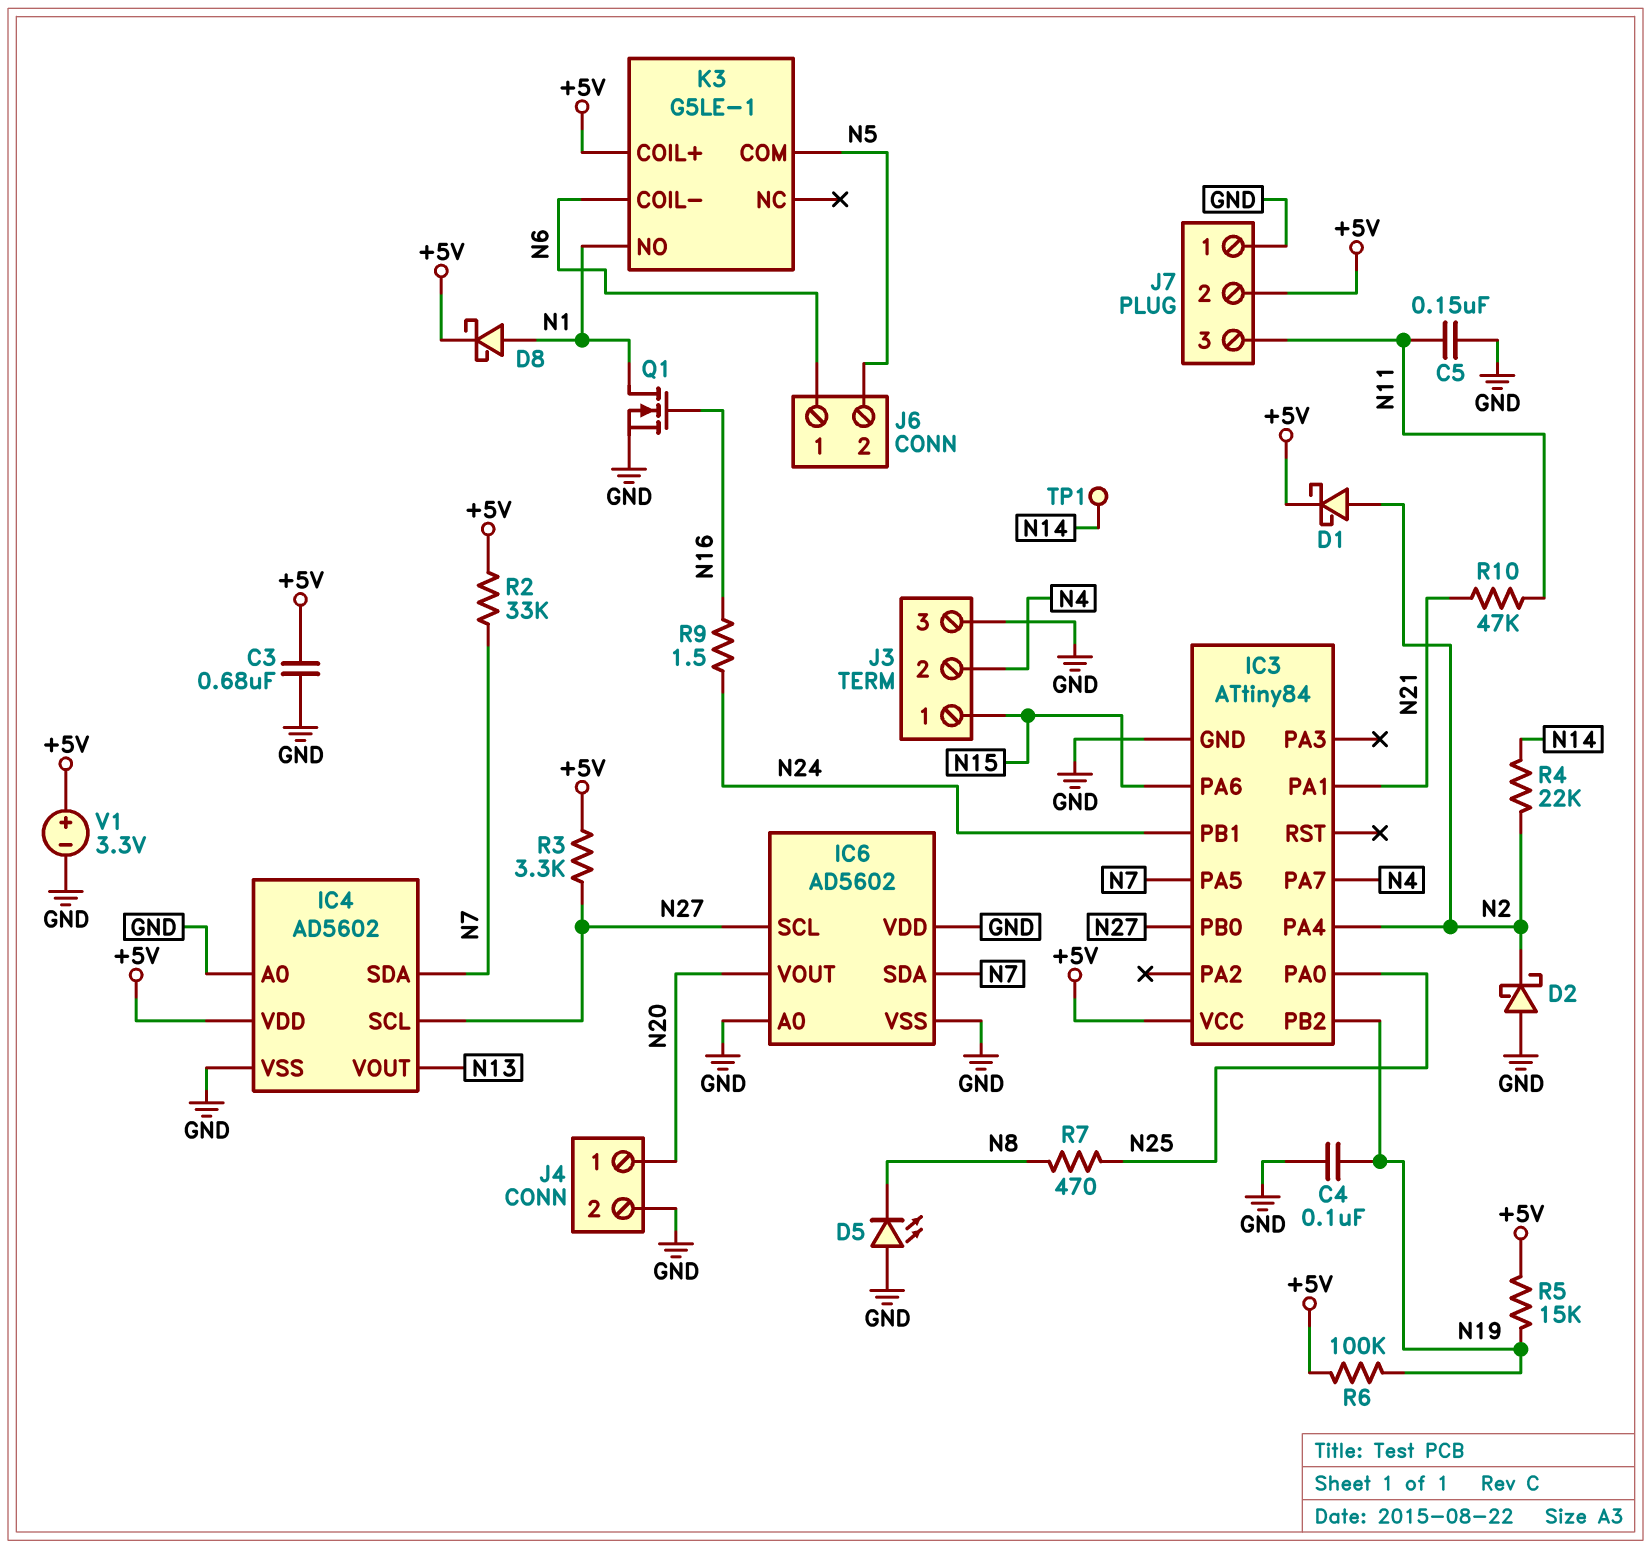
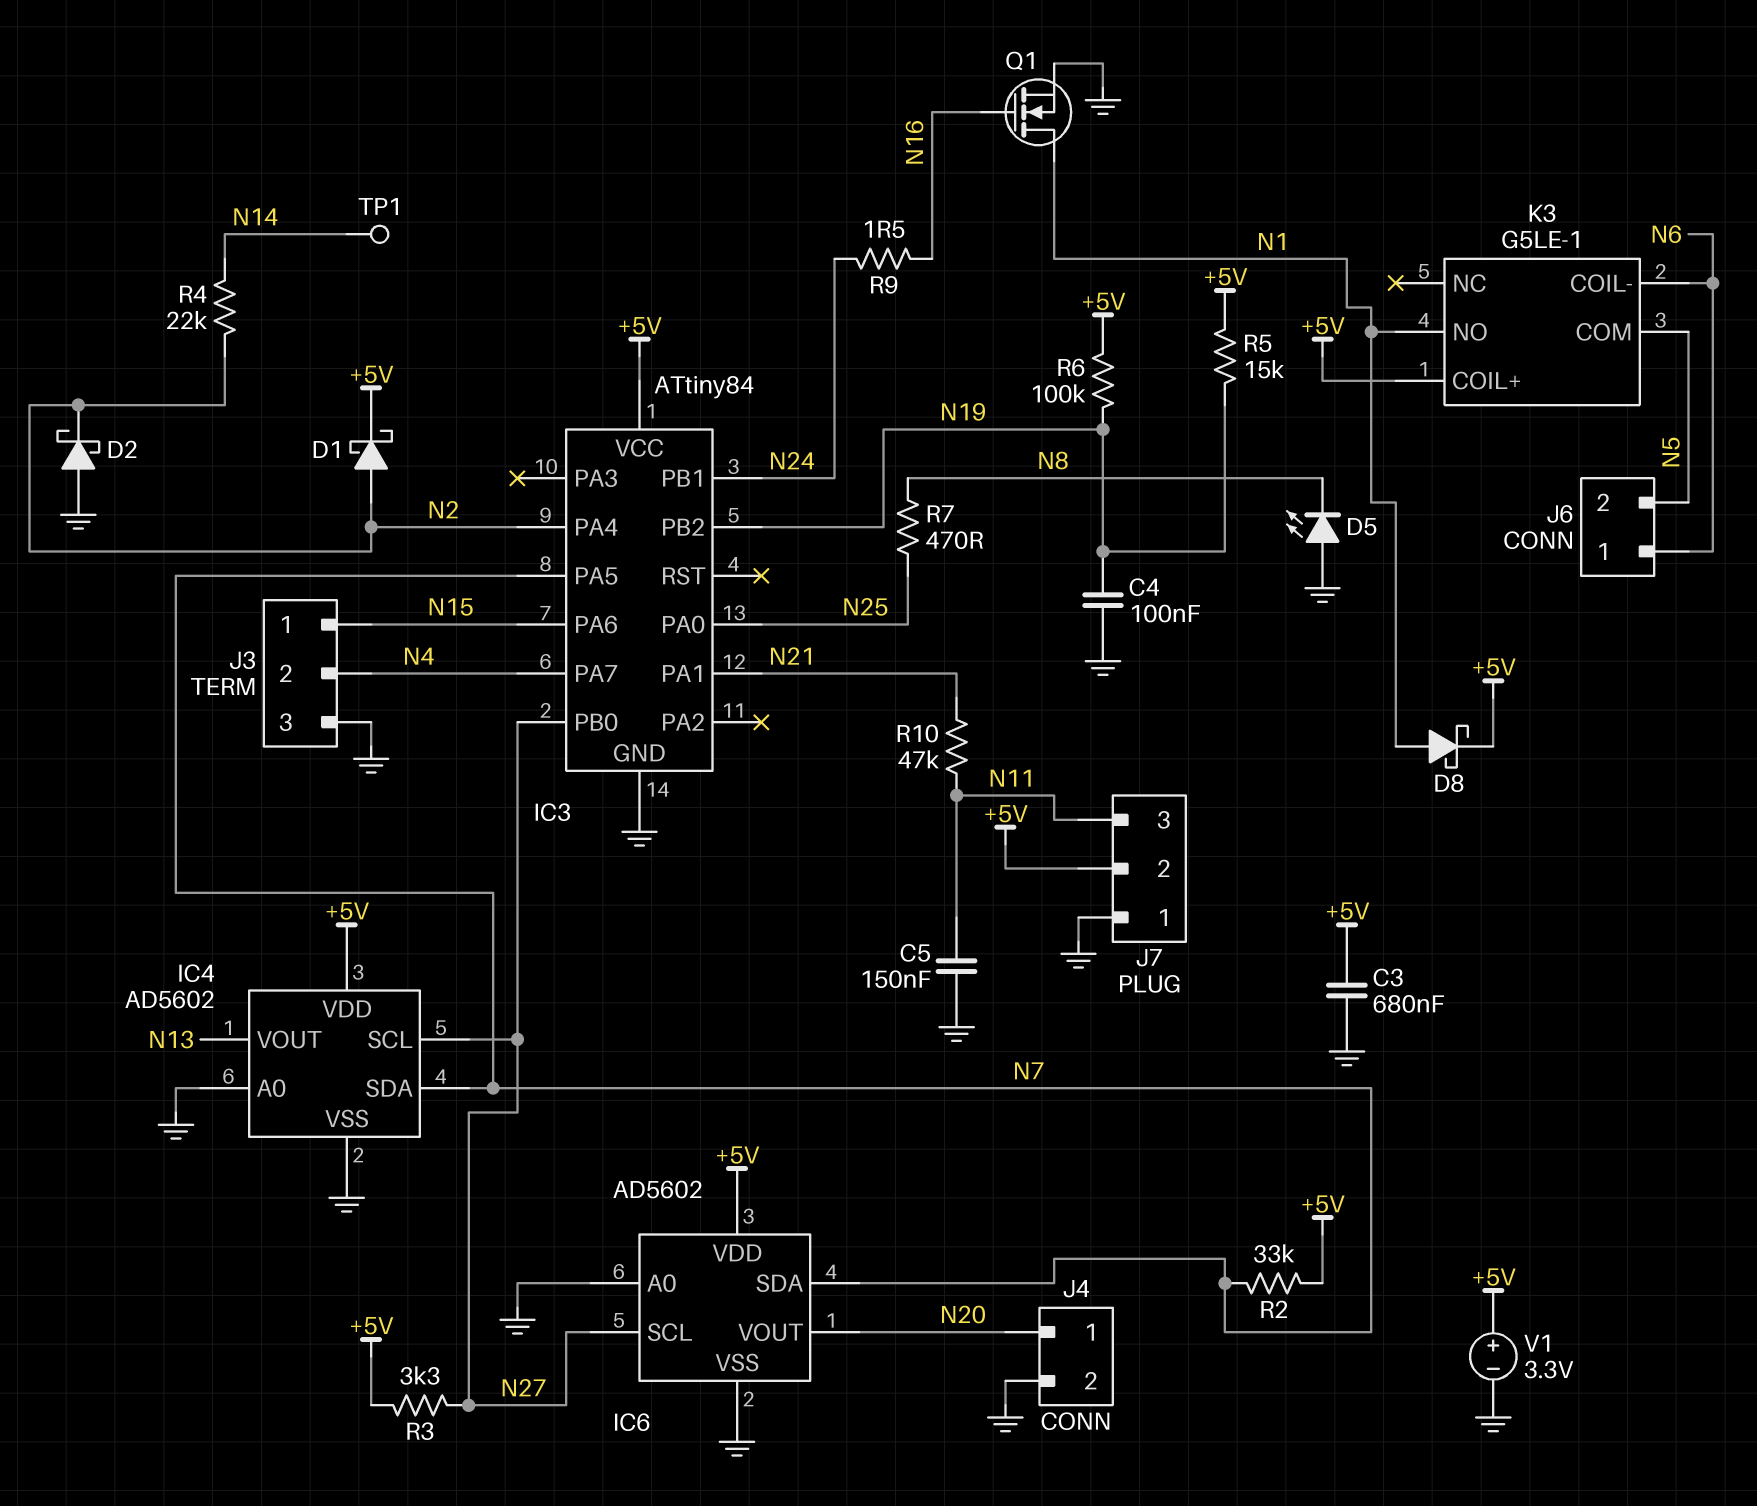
IC6 pin VDD: GND -> +5V

